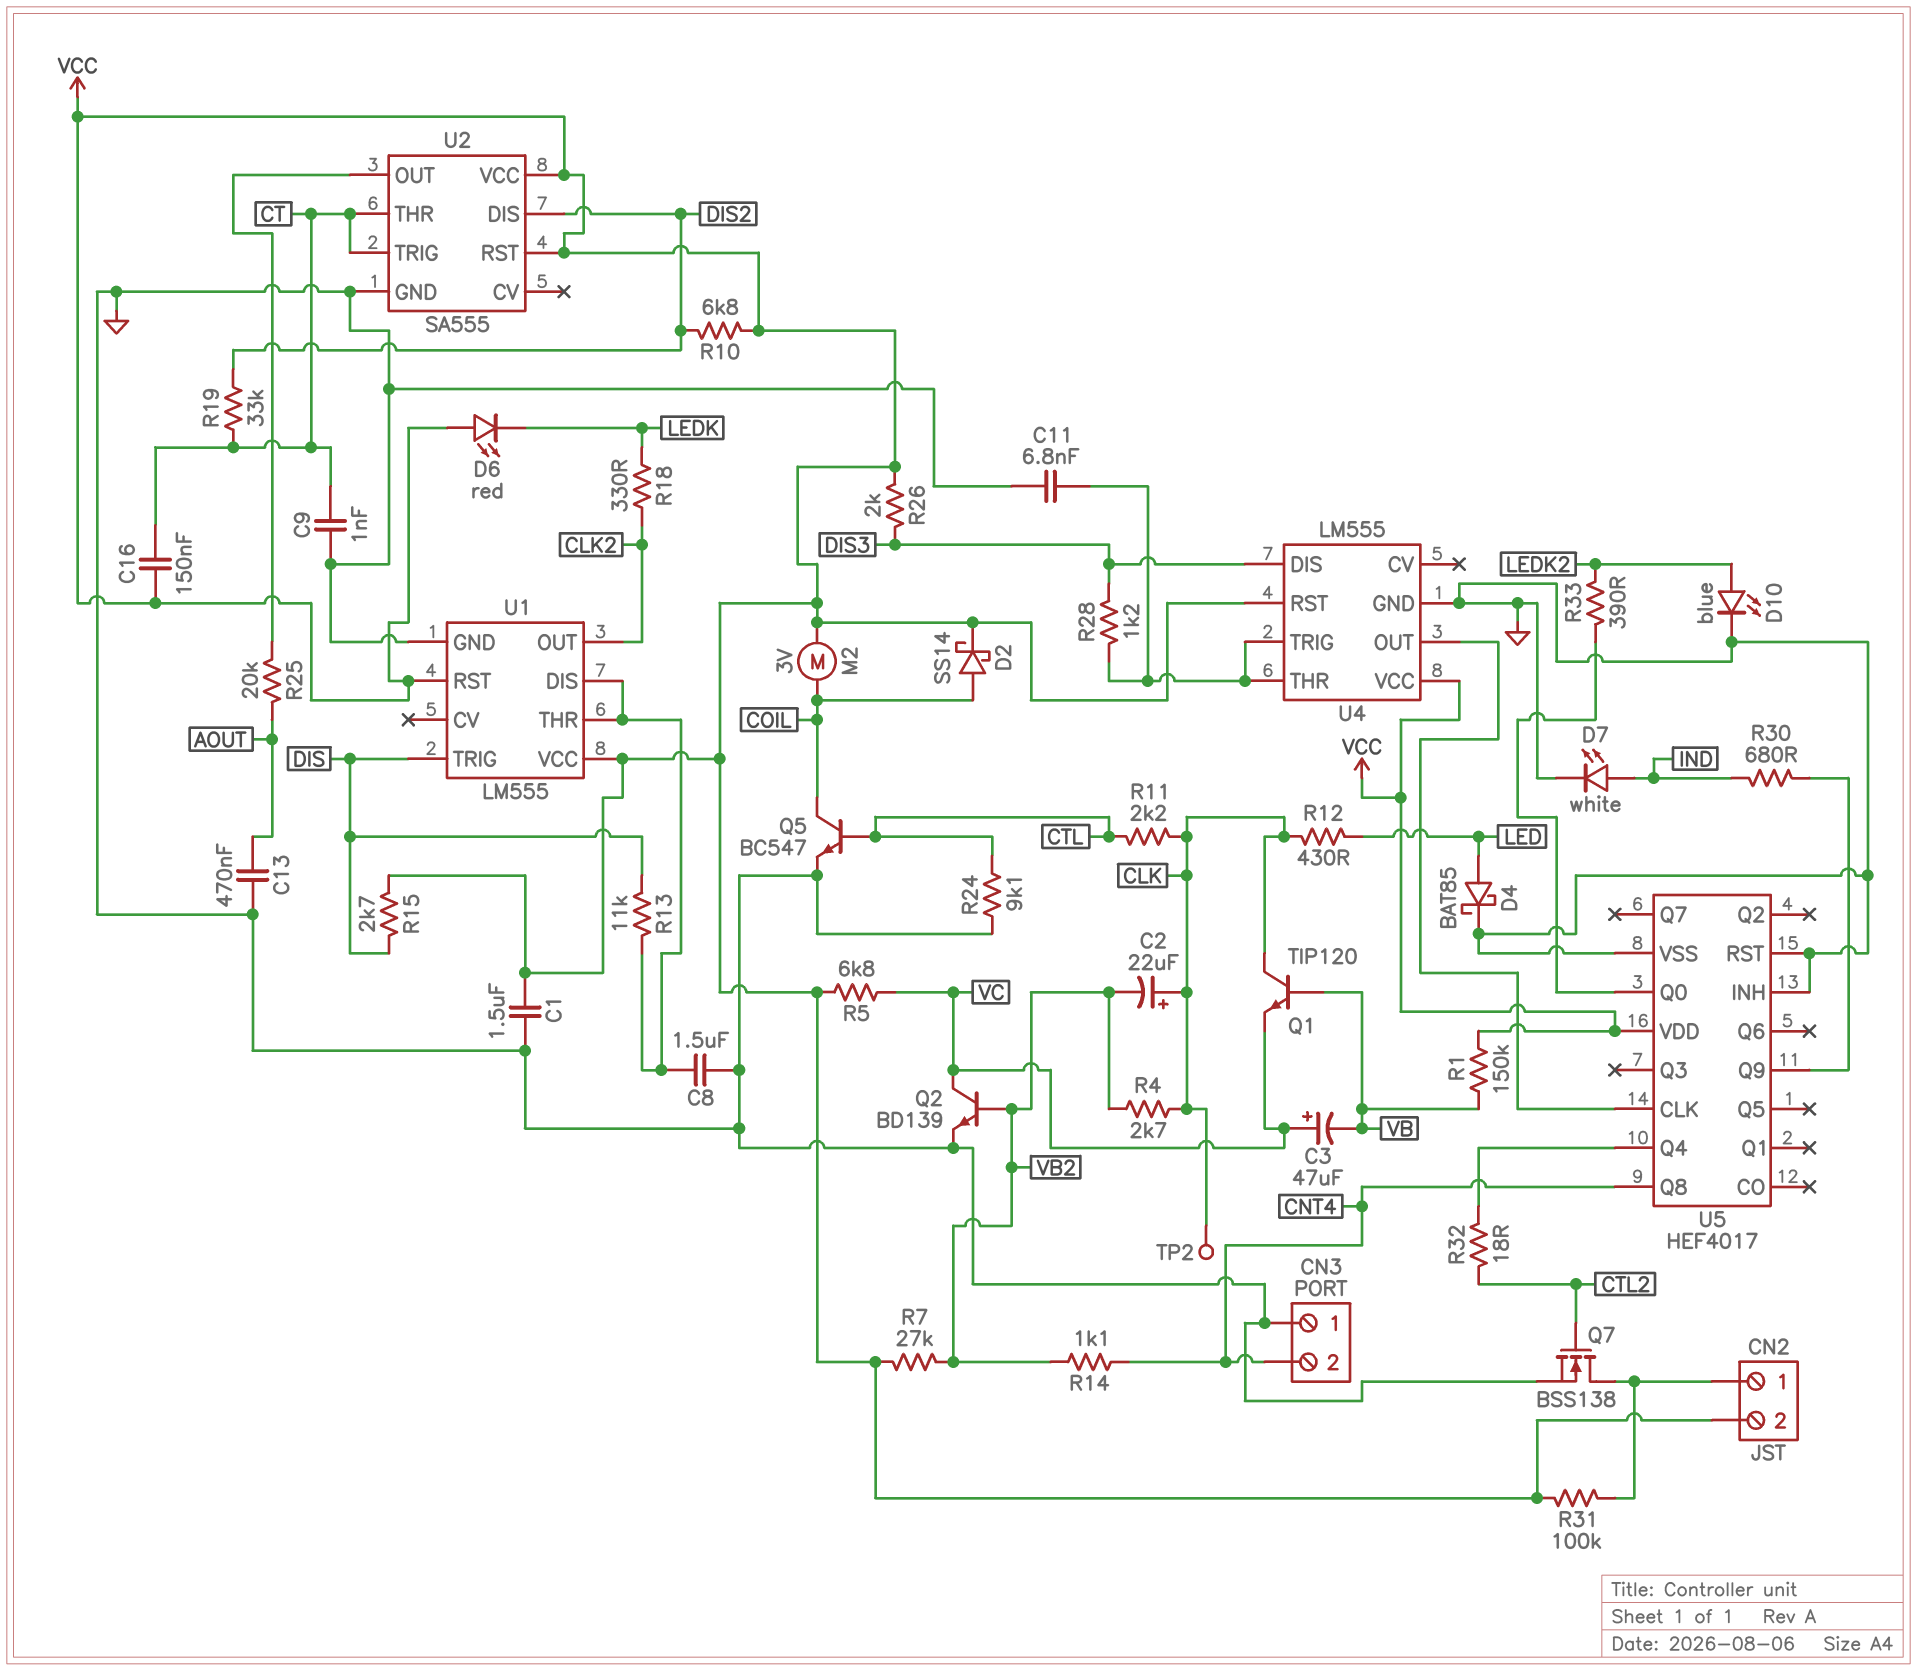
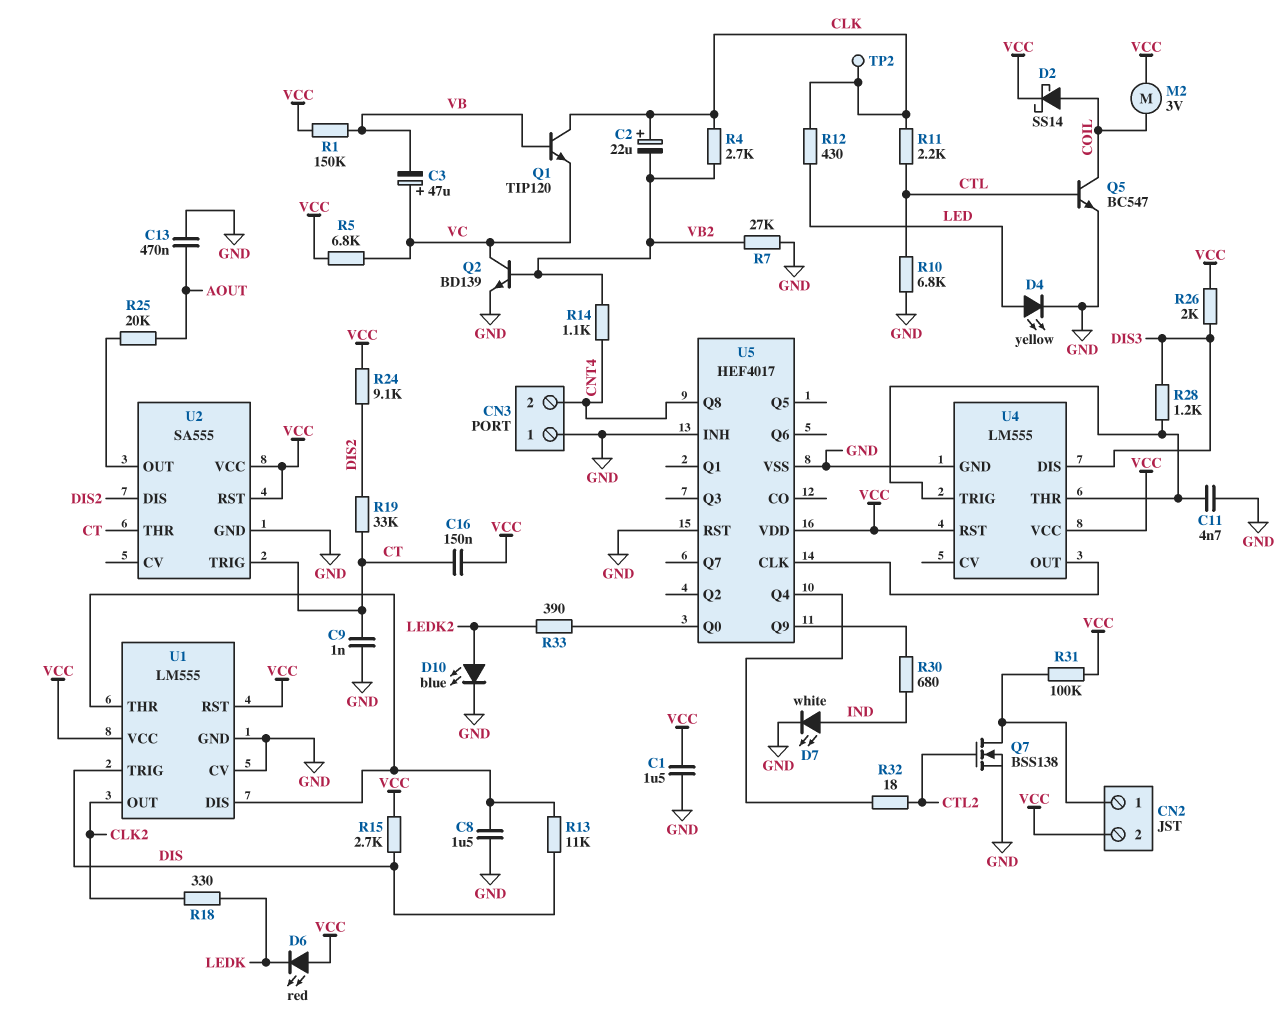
C11: 6.8nF (GND, U4/THR) -> 4.7nF (GND, U4/THR)
D4: schottky BAT85 (A LED, K GND) -> LED yellow (A LED, K GND)
R7: 27k (VB2, VCC) -> 27k (GND, VB2)
R10: 6.8k (DIS2, VCC) -> 6.8k (CTL, GND)
R24: 9.1k (CTL, GND) -> 9.1k (DIS2, VCC)
U1 pin CV: none -> GND

